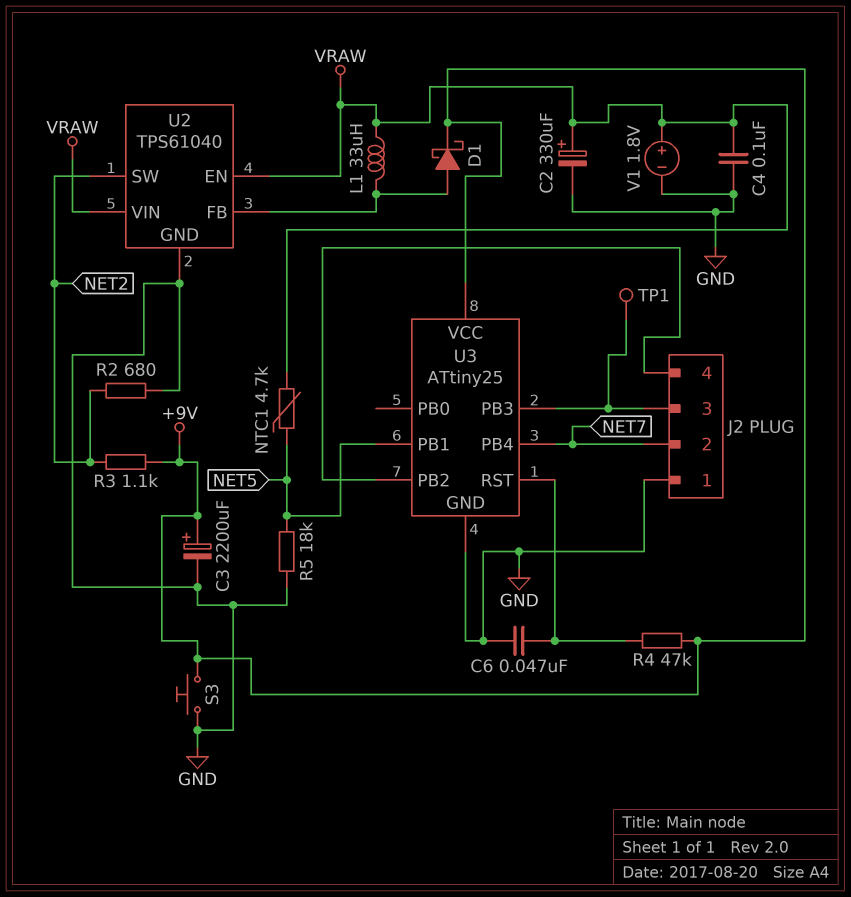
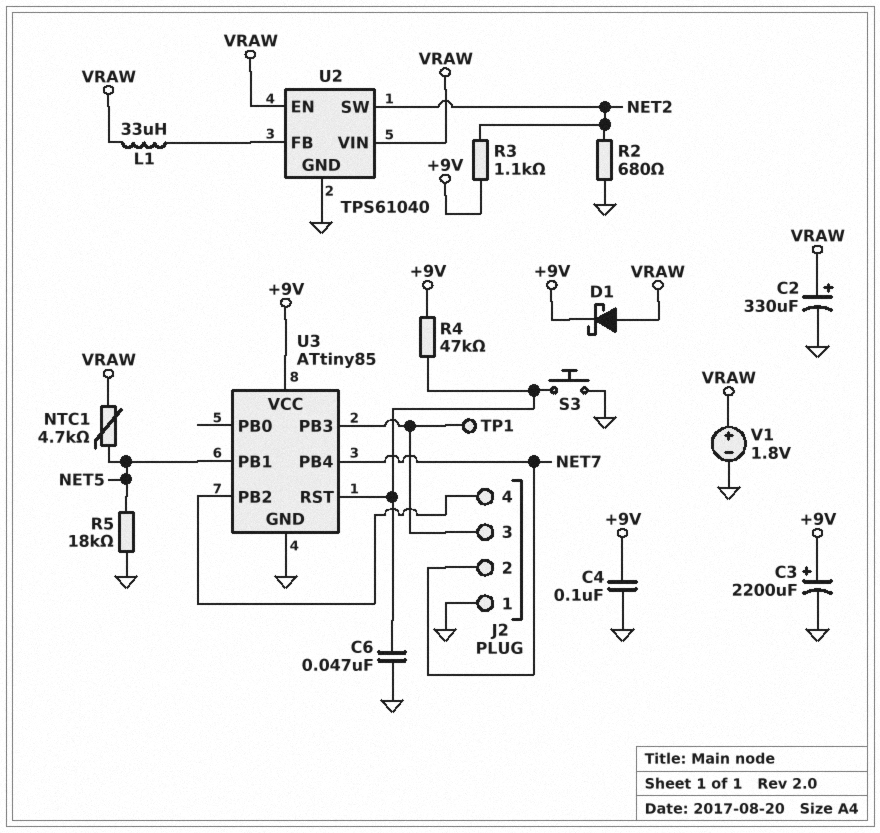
C4: 100nF (GND, VRAW) -> 100nF (+9V, GND)
D1: schottky (A U2/FB, K +9V) -> schottky (A VRAW, K +9V)
S3: button (+9V, GND) -> button (GND, U3/RST)
U3: ATtiny25 -> ATtiny85

